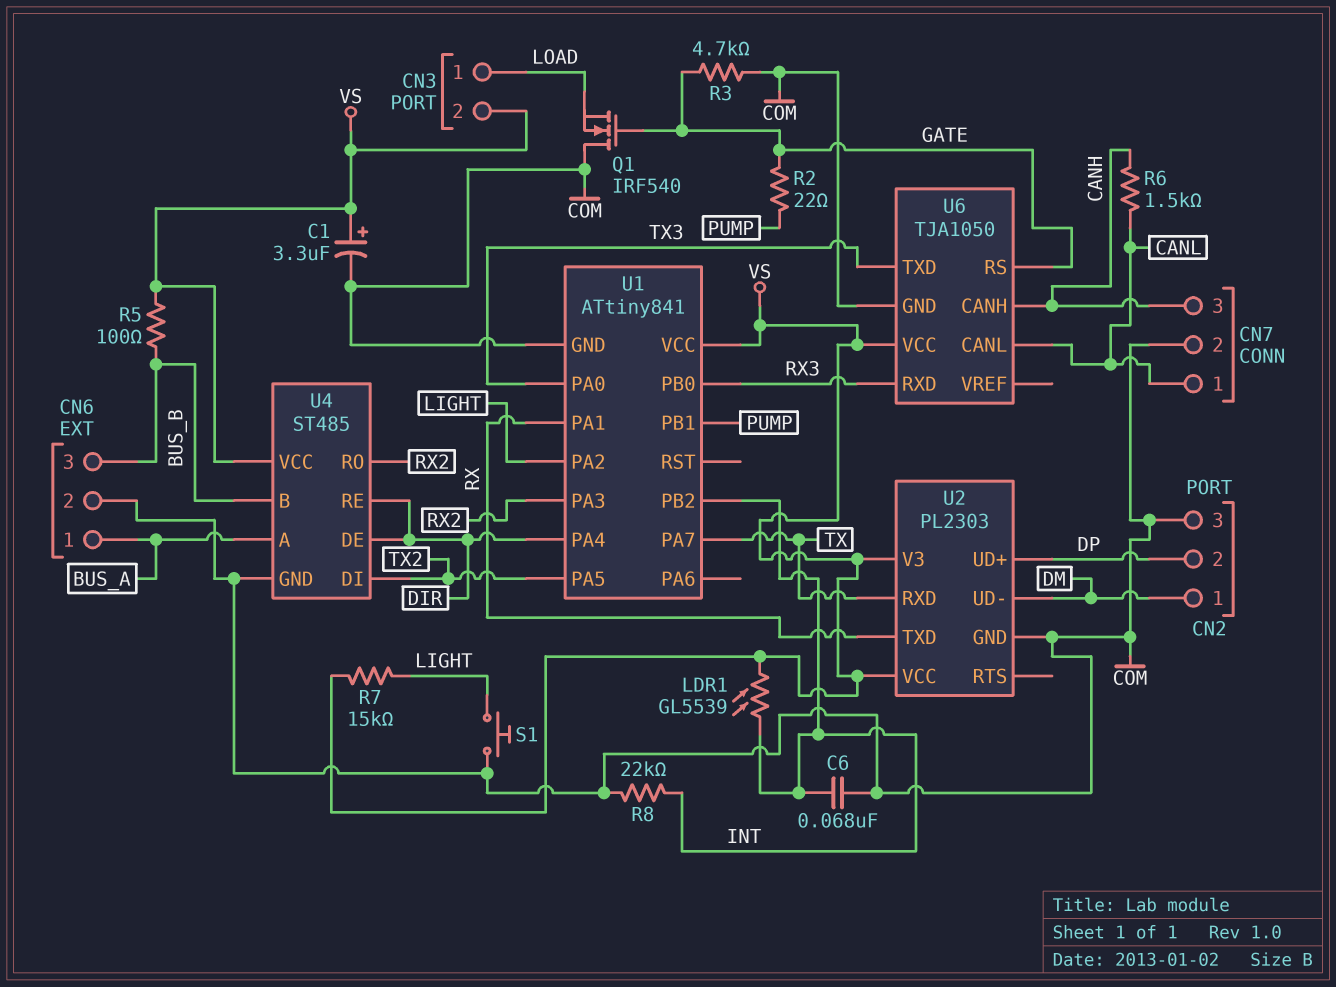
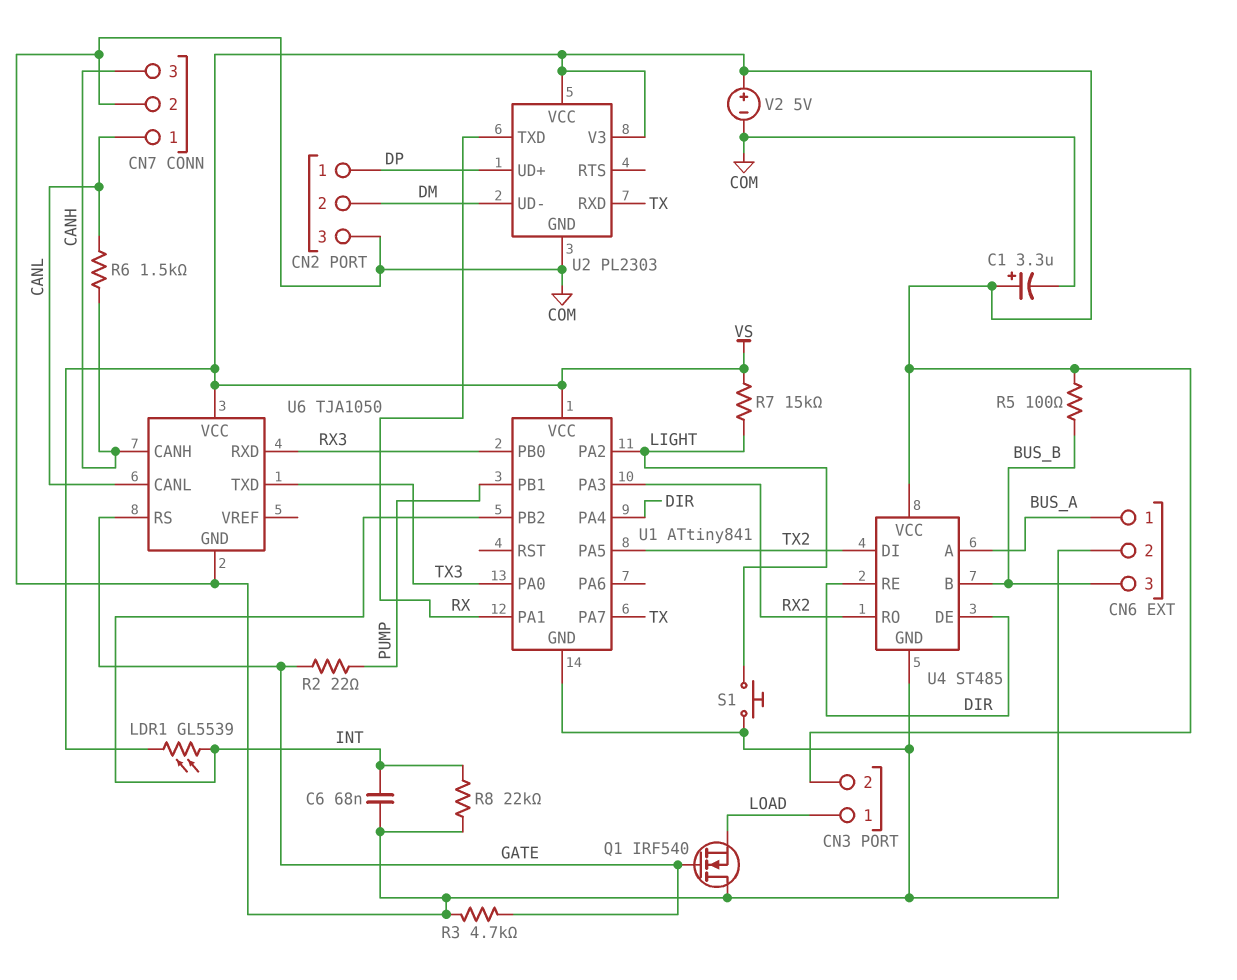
CN2 pin 1: DM -> DP
CN2 pin 2: DP -> DM
V2: none -> 5V (plus VS, minus COM)

